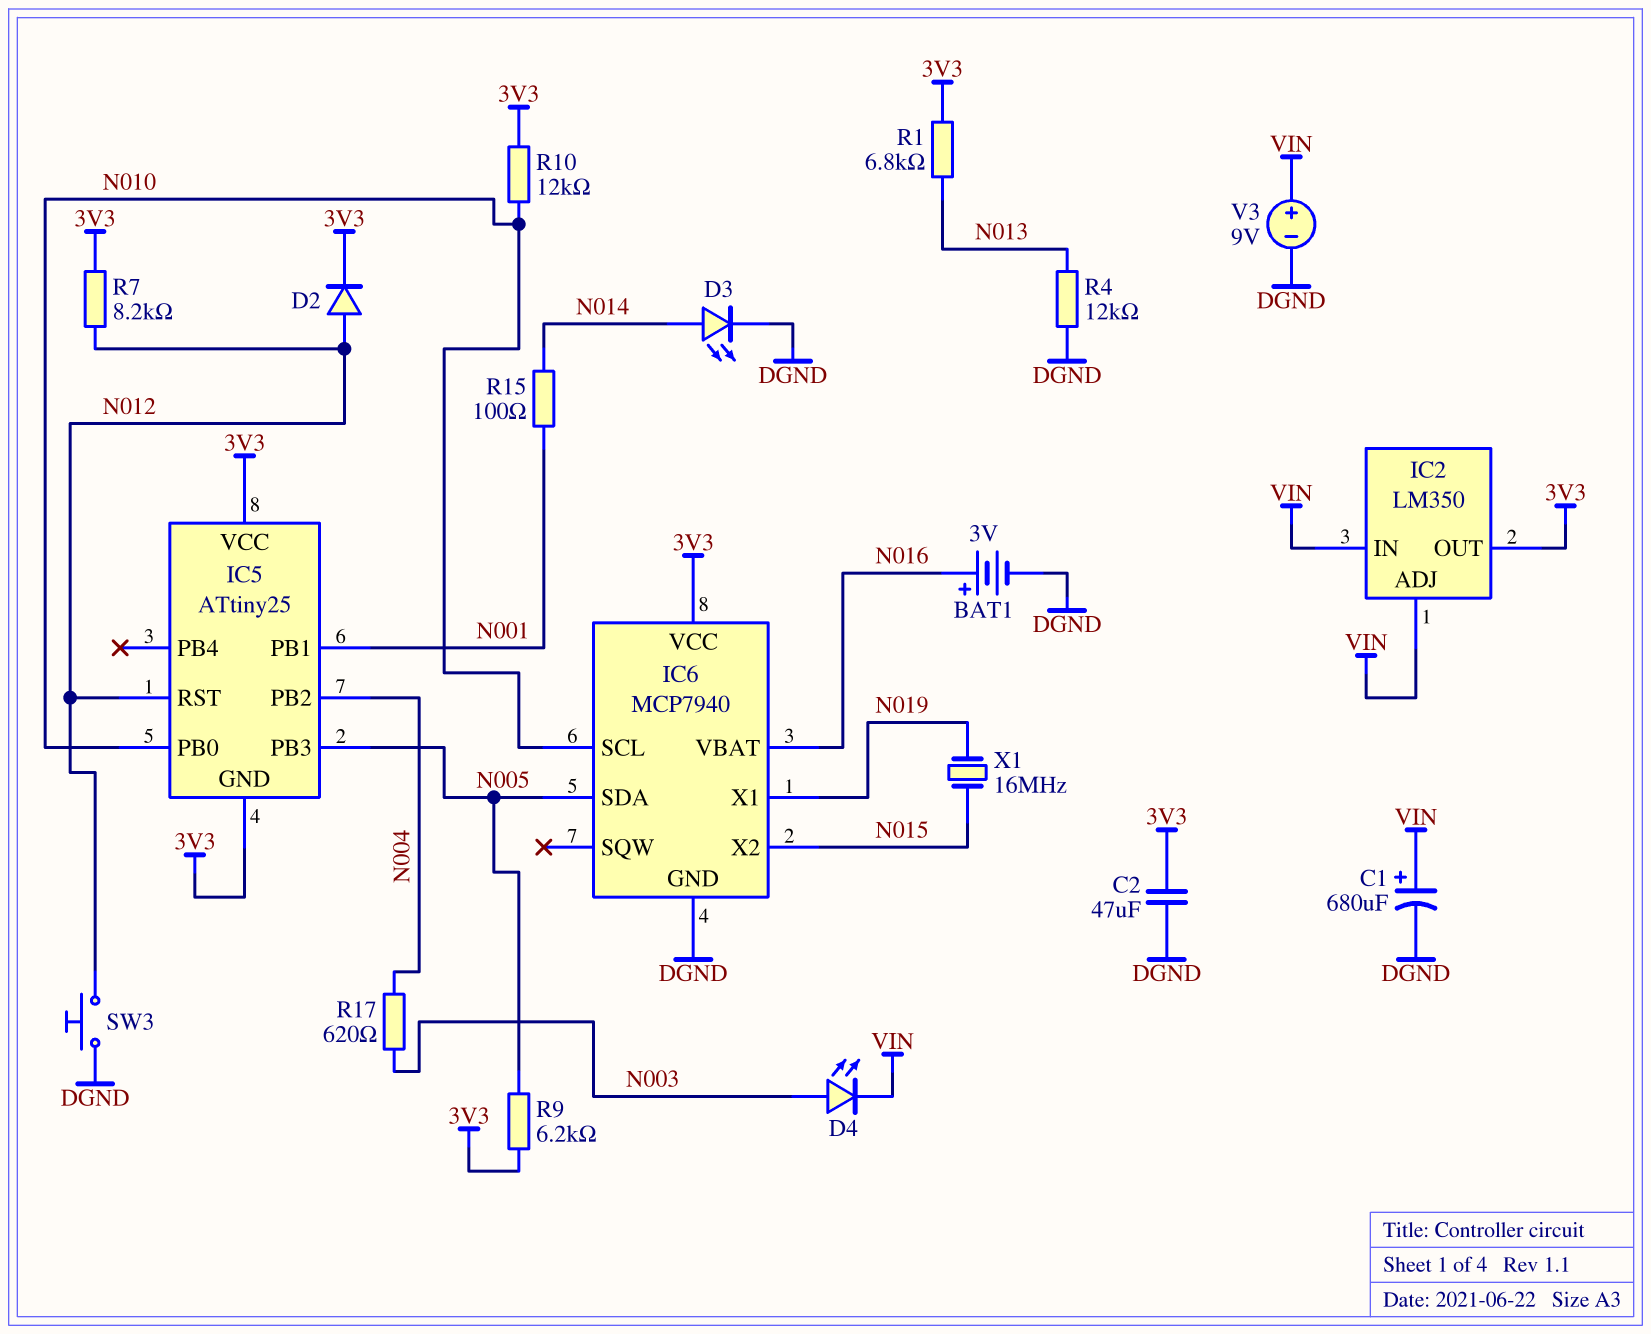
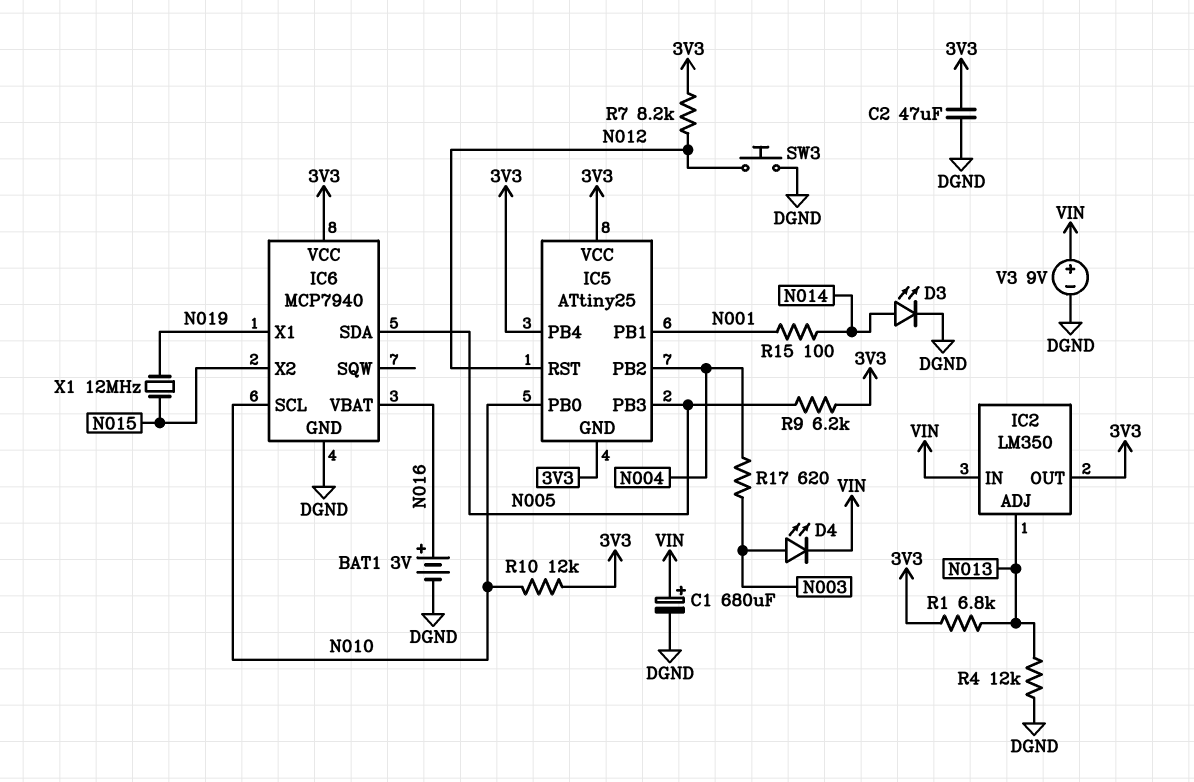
D2: diode (A N012, K 3V3) -> none
IC2 pin ADJ: VIN -> N013
IC5 pin PB4: none -> 3V3
X1: 16MHz (N015, N019) -> 12MHz (N015, N019)

